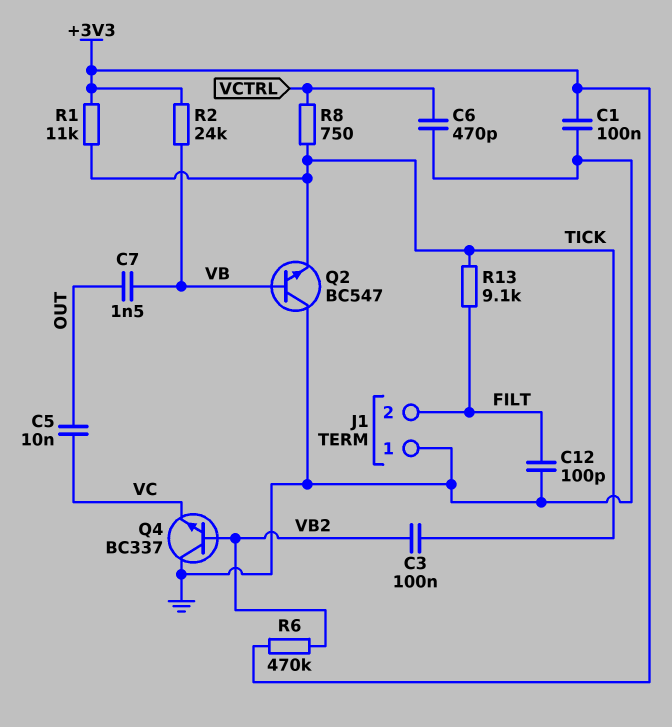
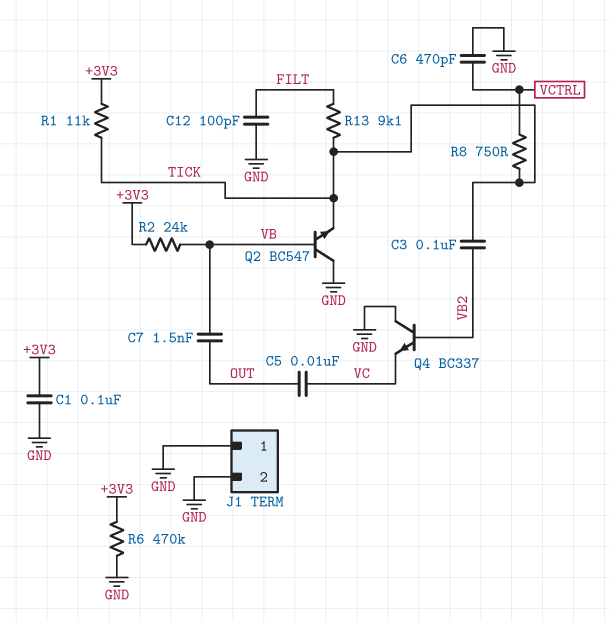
J1 pin 2: FILT -> GND
R6: 470k (+3V3, VB2) -> 470k (+3V3, GND)

